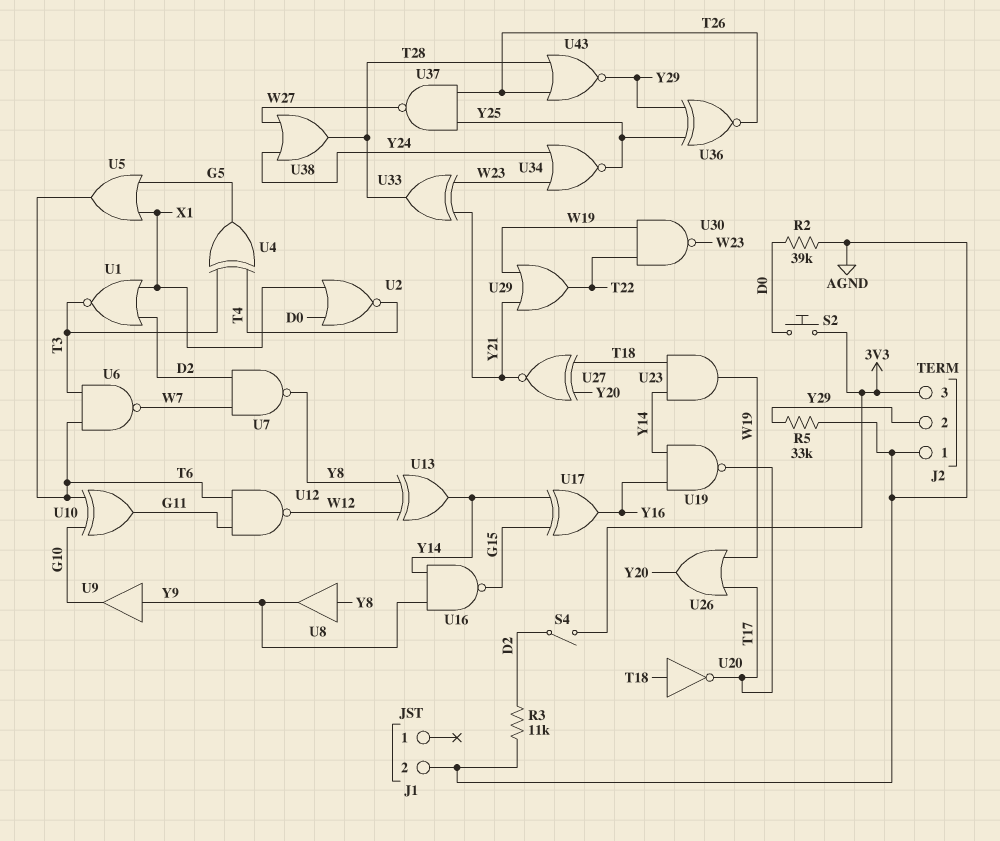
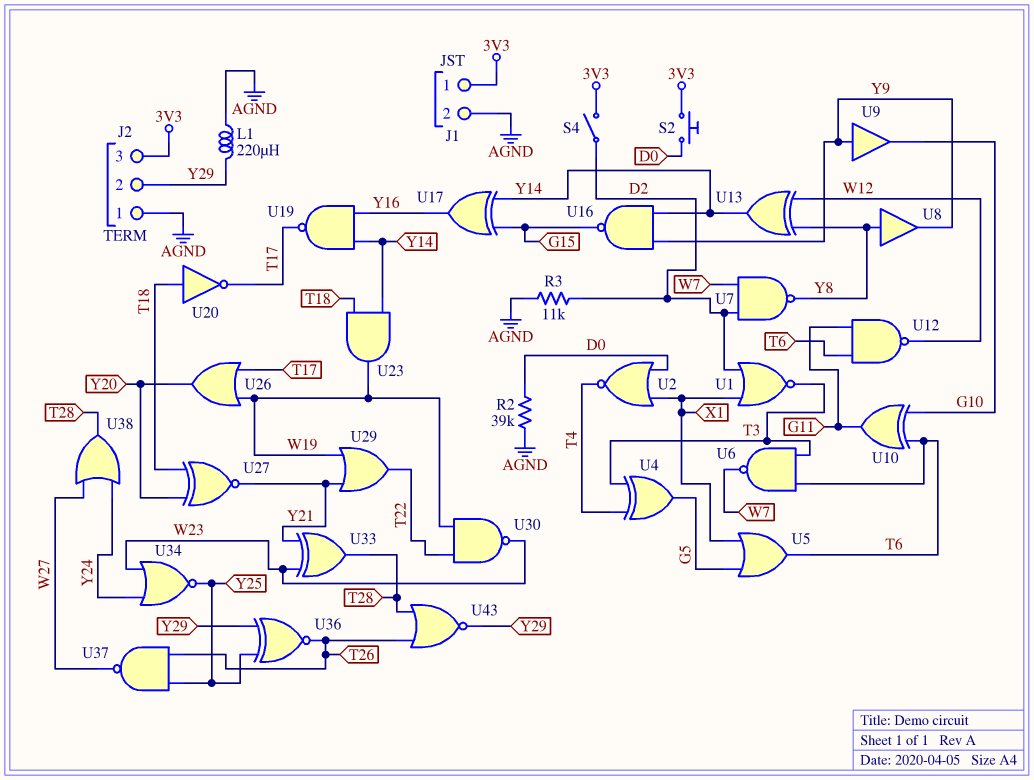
J1 pin 1: none -> 3V3
L1: none -> 220uH (AGND, Y29)
R5: 33k (AGND, Y29) -> none

